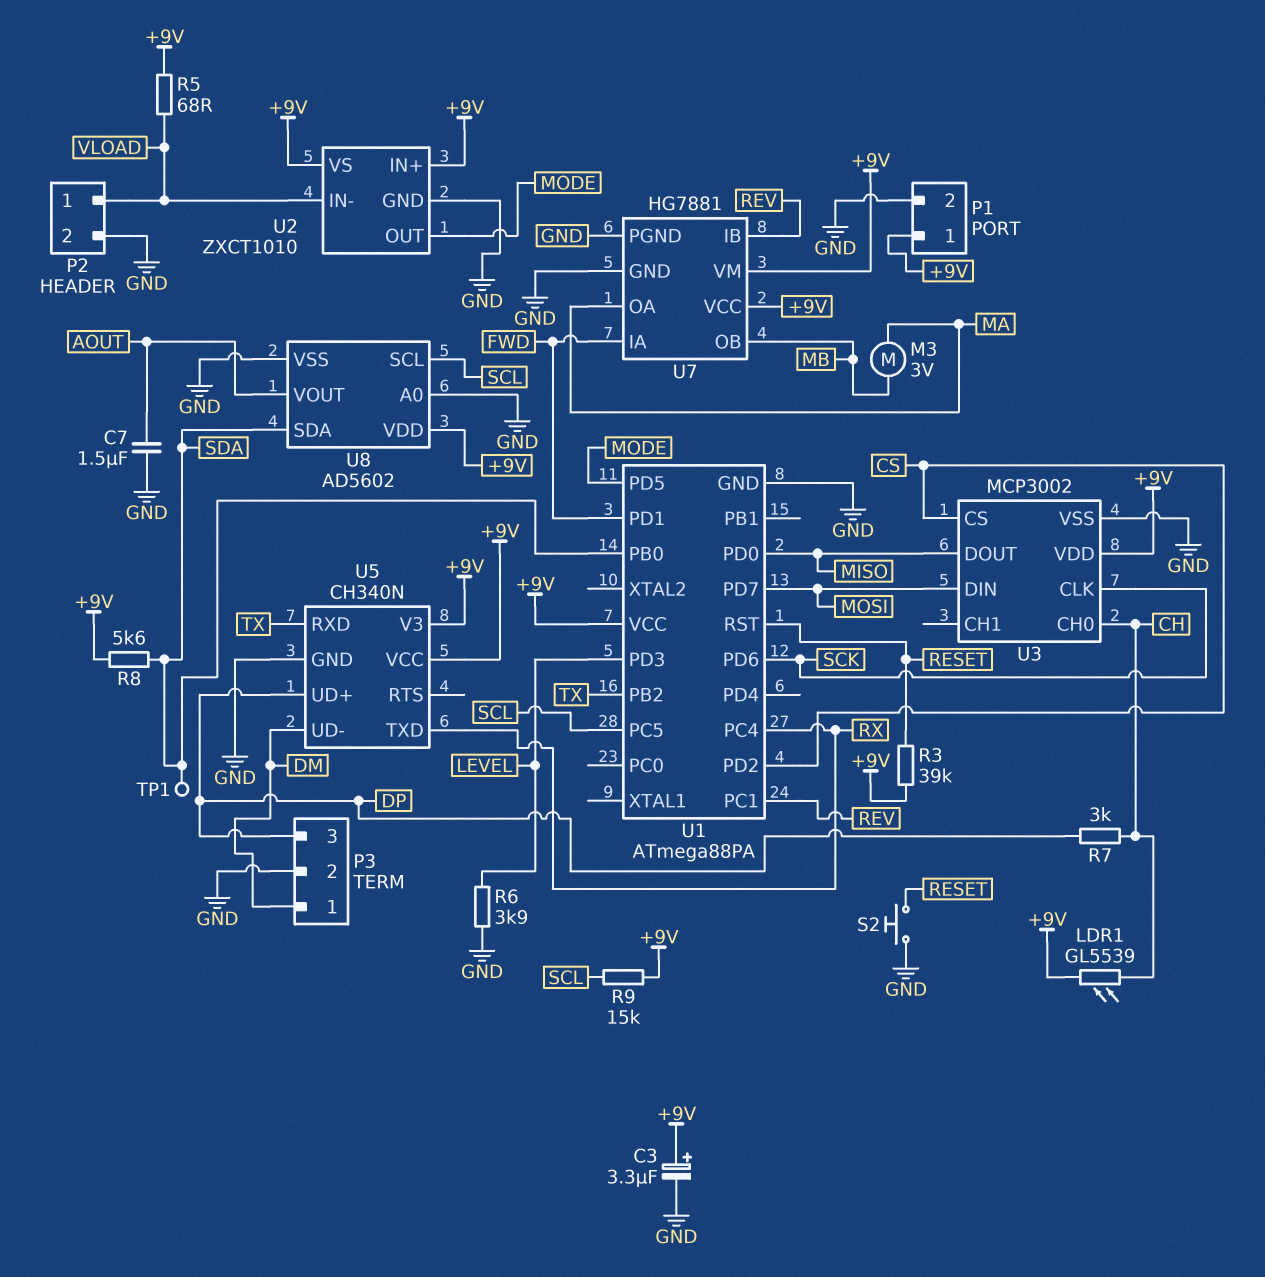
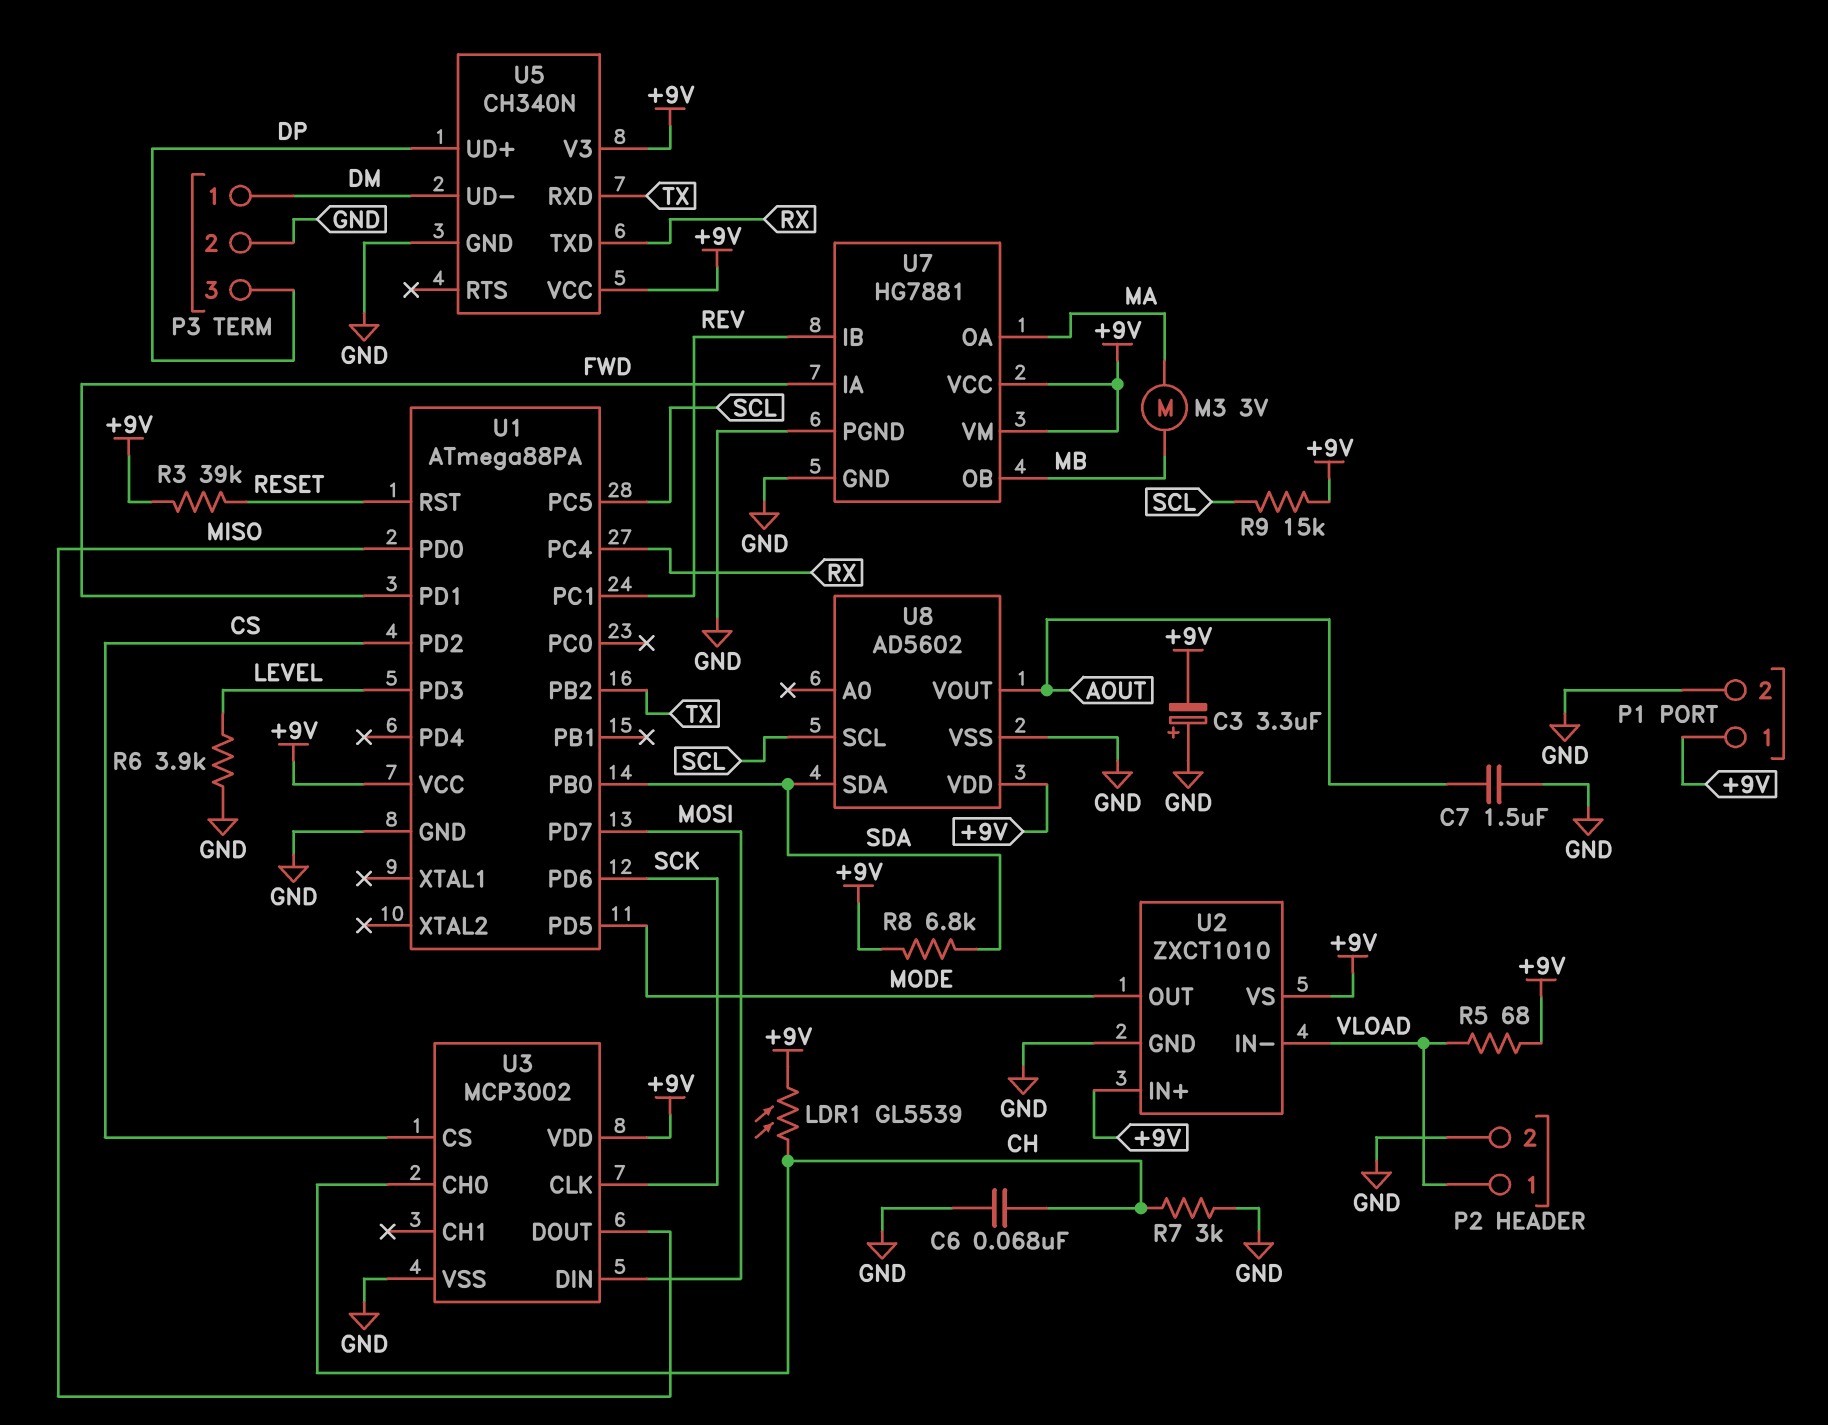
C3: 3.3uF (plus +9V, minus GND) -> 3.3uF (plus GND, minus +9V)
C6: none -> 68nF (CH, GND)
R7: 3k (CH, DP) -> 3k (CH, GND)
R8: 5.6k (+9V, SDA) -> 6.8k (+9V, SDA)
S2: button (GND, RESET) -> none
TP1: test point (SDA) -> none
U8 pin A0: GND -> none

